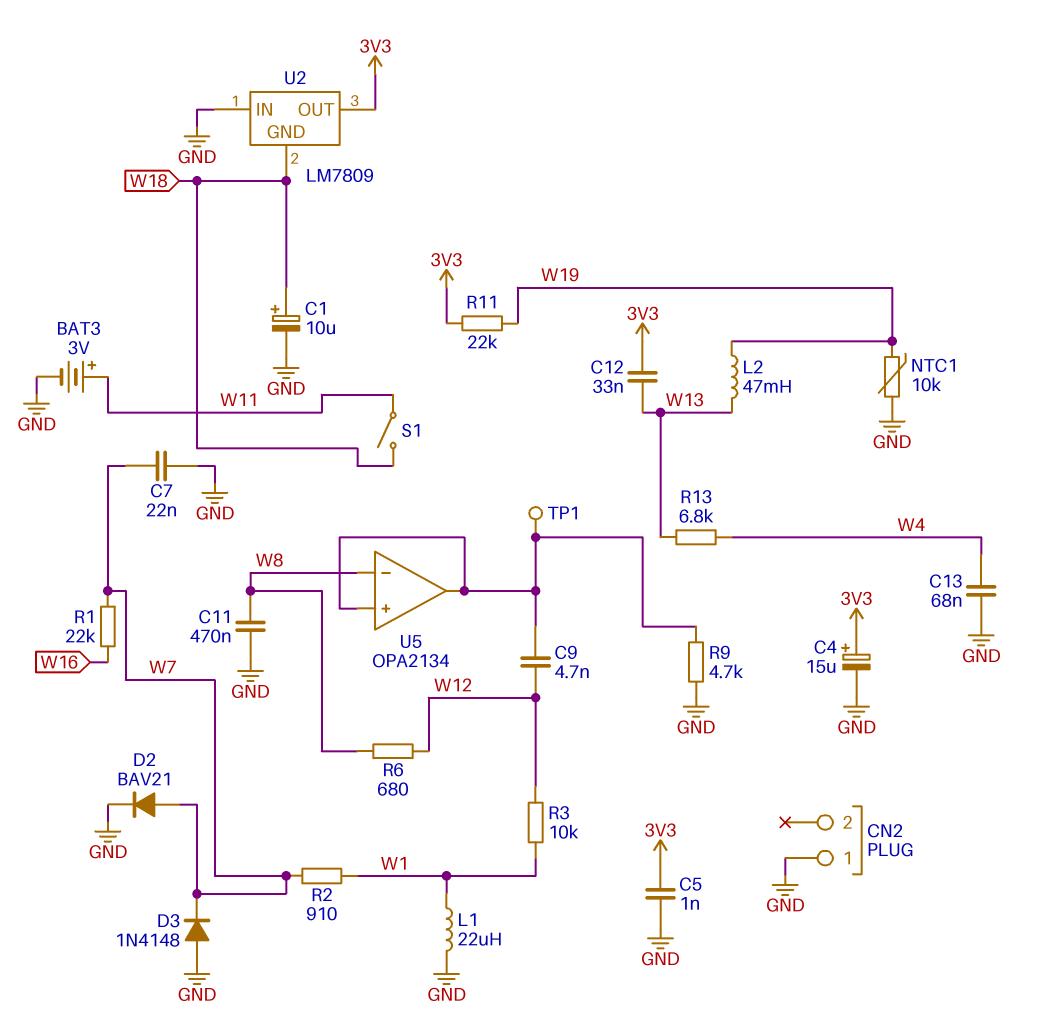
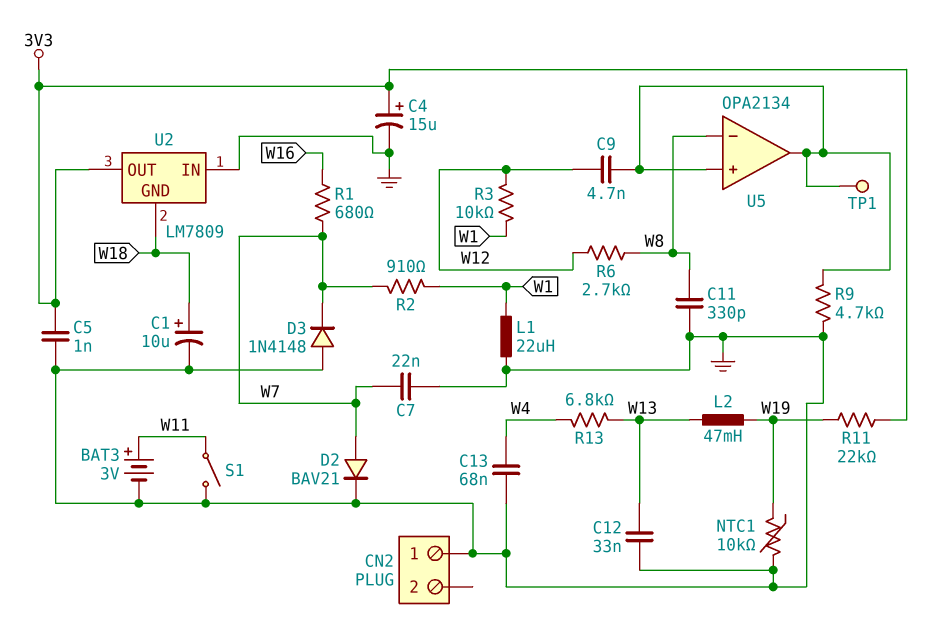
C11: 470nF (GND, W8) -> 330pF (GND, W8)
C12: 33nF (3V3, W13) -> 33nF (GND, W13)
R1: 22k (W7, W16) -> 680 (W7, W16)
R6: 680 (W8, W12) -> 2.7k (W8, W12)
S1: switch (W11, W18) -> switch (GND, W11)

